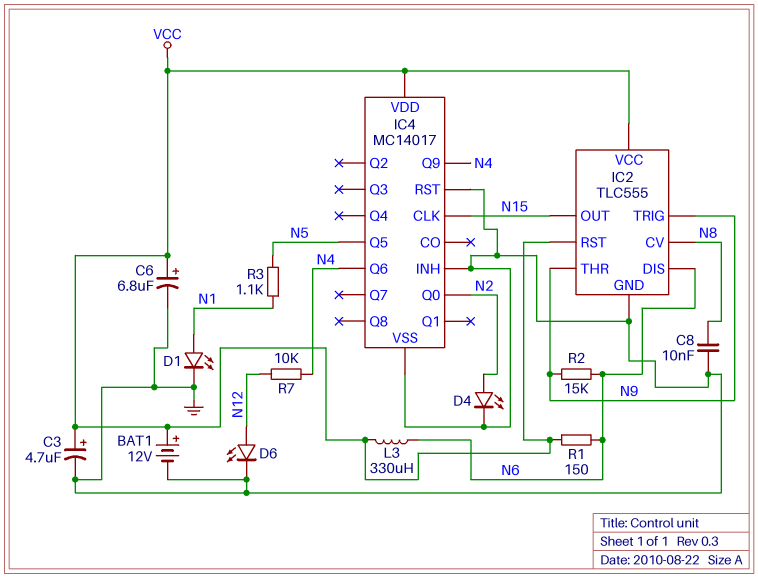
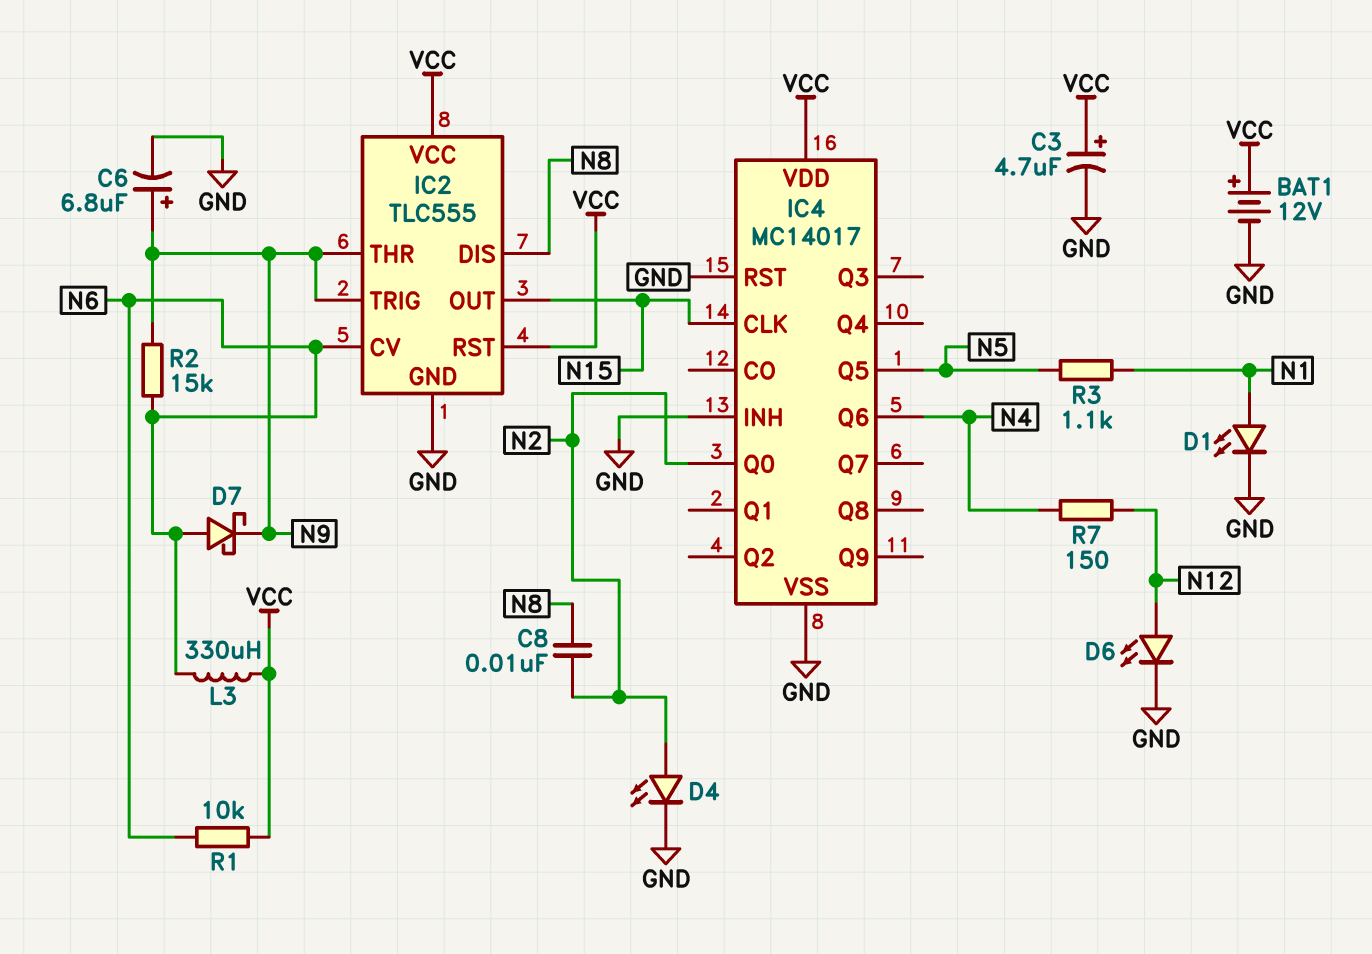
C6: 6.8uF (plus VCC, minus GND) -> 6.8uF (plus N9, minus GND)
C8: 10nF (GND, N8) -> 10nF (N2, N8)
D7: none -> schottky (A N6, K N9)
IC2 pin CV: N8 -> N6
IC2 pin DIS: N6 -> N8
IC4 pin Q9: N4 -> none
R1: 150 (N6, VCC) -> 10k (N6, VCC)
R7: 10k (N4, N12) -> 150 (N4, N12)

